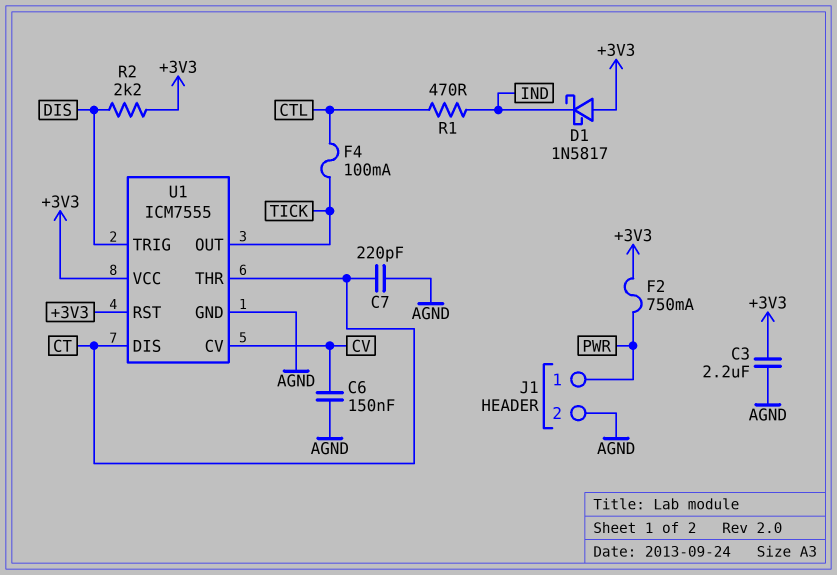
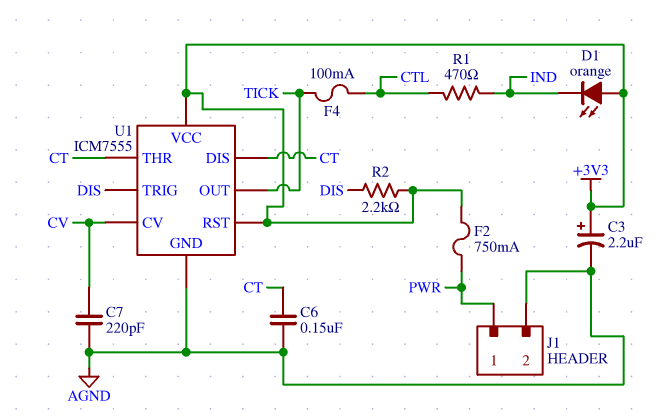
C3: 2.2uF (+3V3, AGND) -> 2.2uF (plus +3V3, minus AGND)
C6: 150nF (AGND, CV) -> 150nF (AGND, CT)
C7: 220pF (AGND, CT) -> 220pF (AGND, CV)
D1: schottky 1N5817 (A +3V3, K IND) -> LED orange (A +3V3, K IND)

